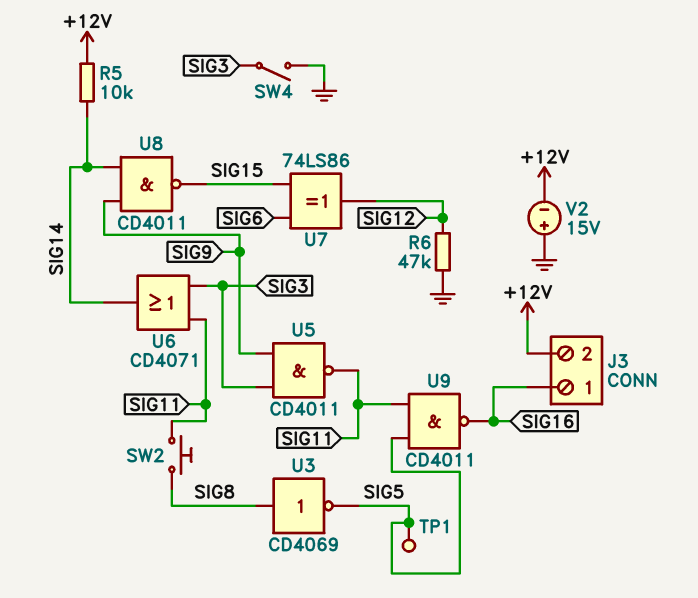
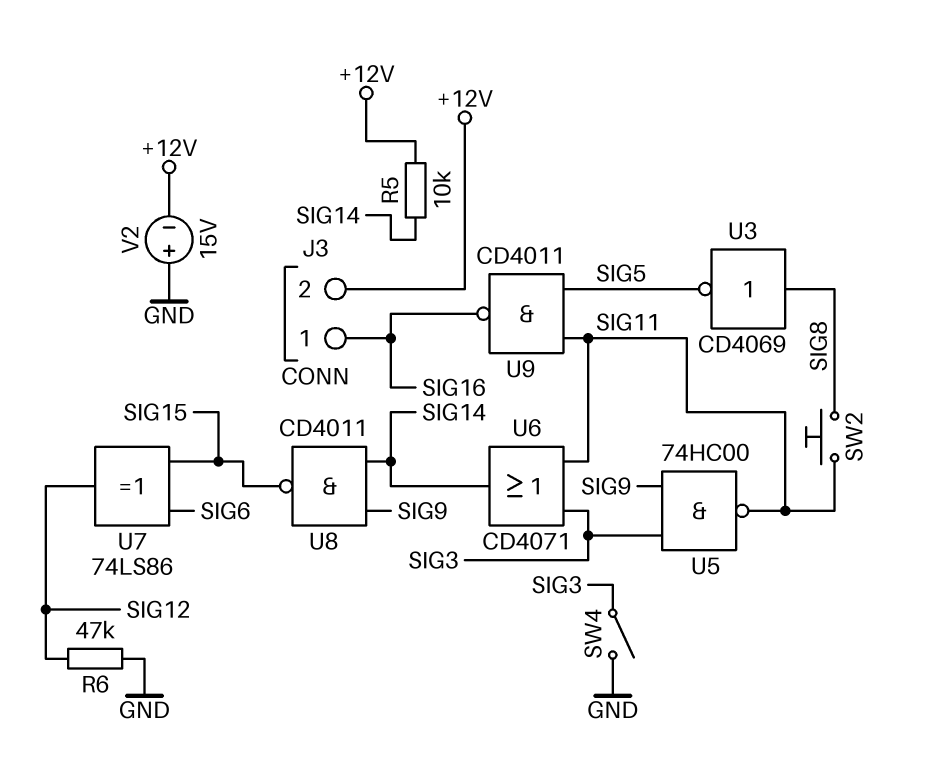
TP1: test point (SIG5) -> none
U5: NAND CD4011 (in SIG3, in SIG9, out SIG11) -> NAND 74HC00 (in SIG3, in SIG9, out SIG11)

